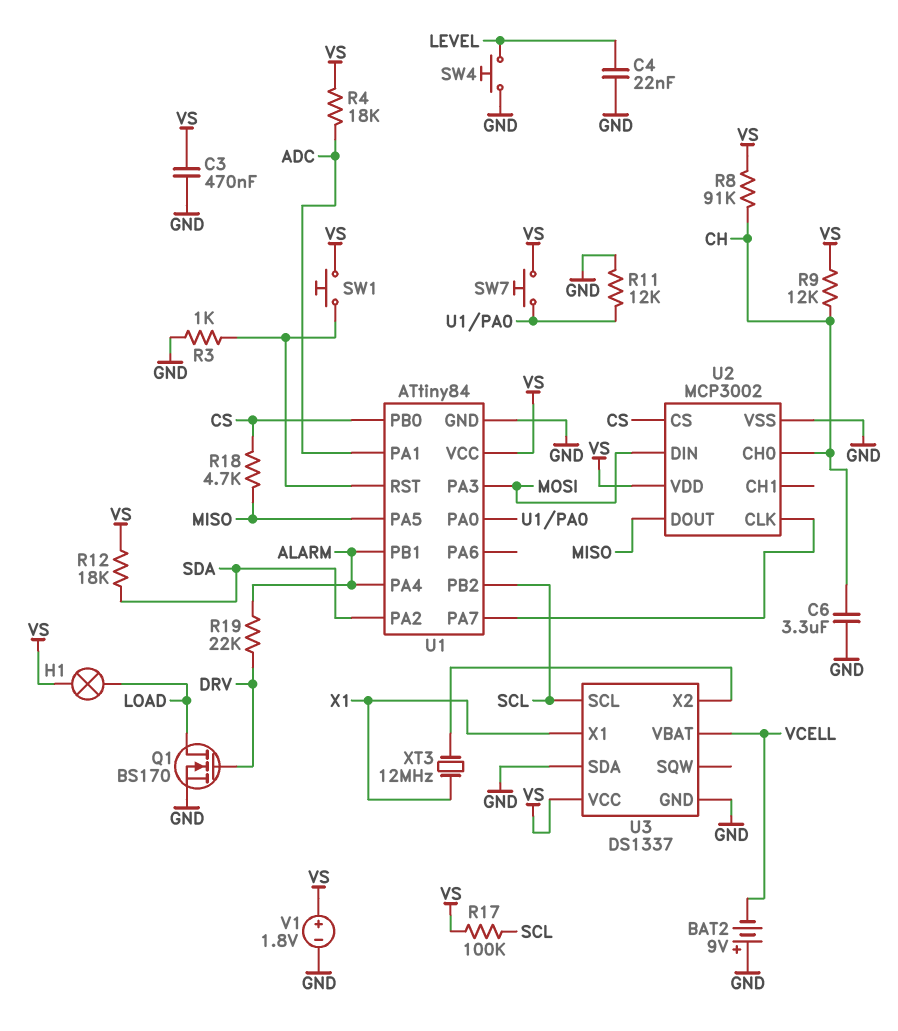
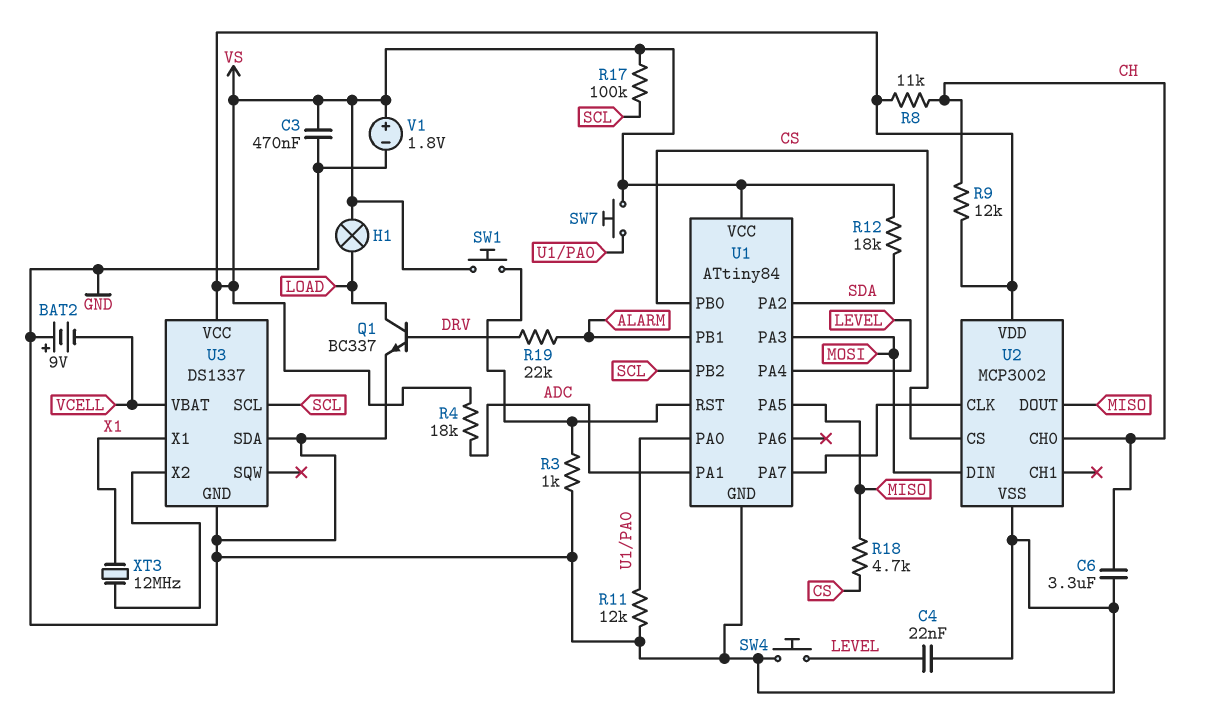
Q1: NMOS BS170 (G DRV, D LOAD, S GND) -> NPN BC337 (B DRV, C LOAD, E GND)
R8: 91k (CH, VS) -> 11k (CH, VS)
U1 pin PA4: ALARM -> LEVEL

